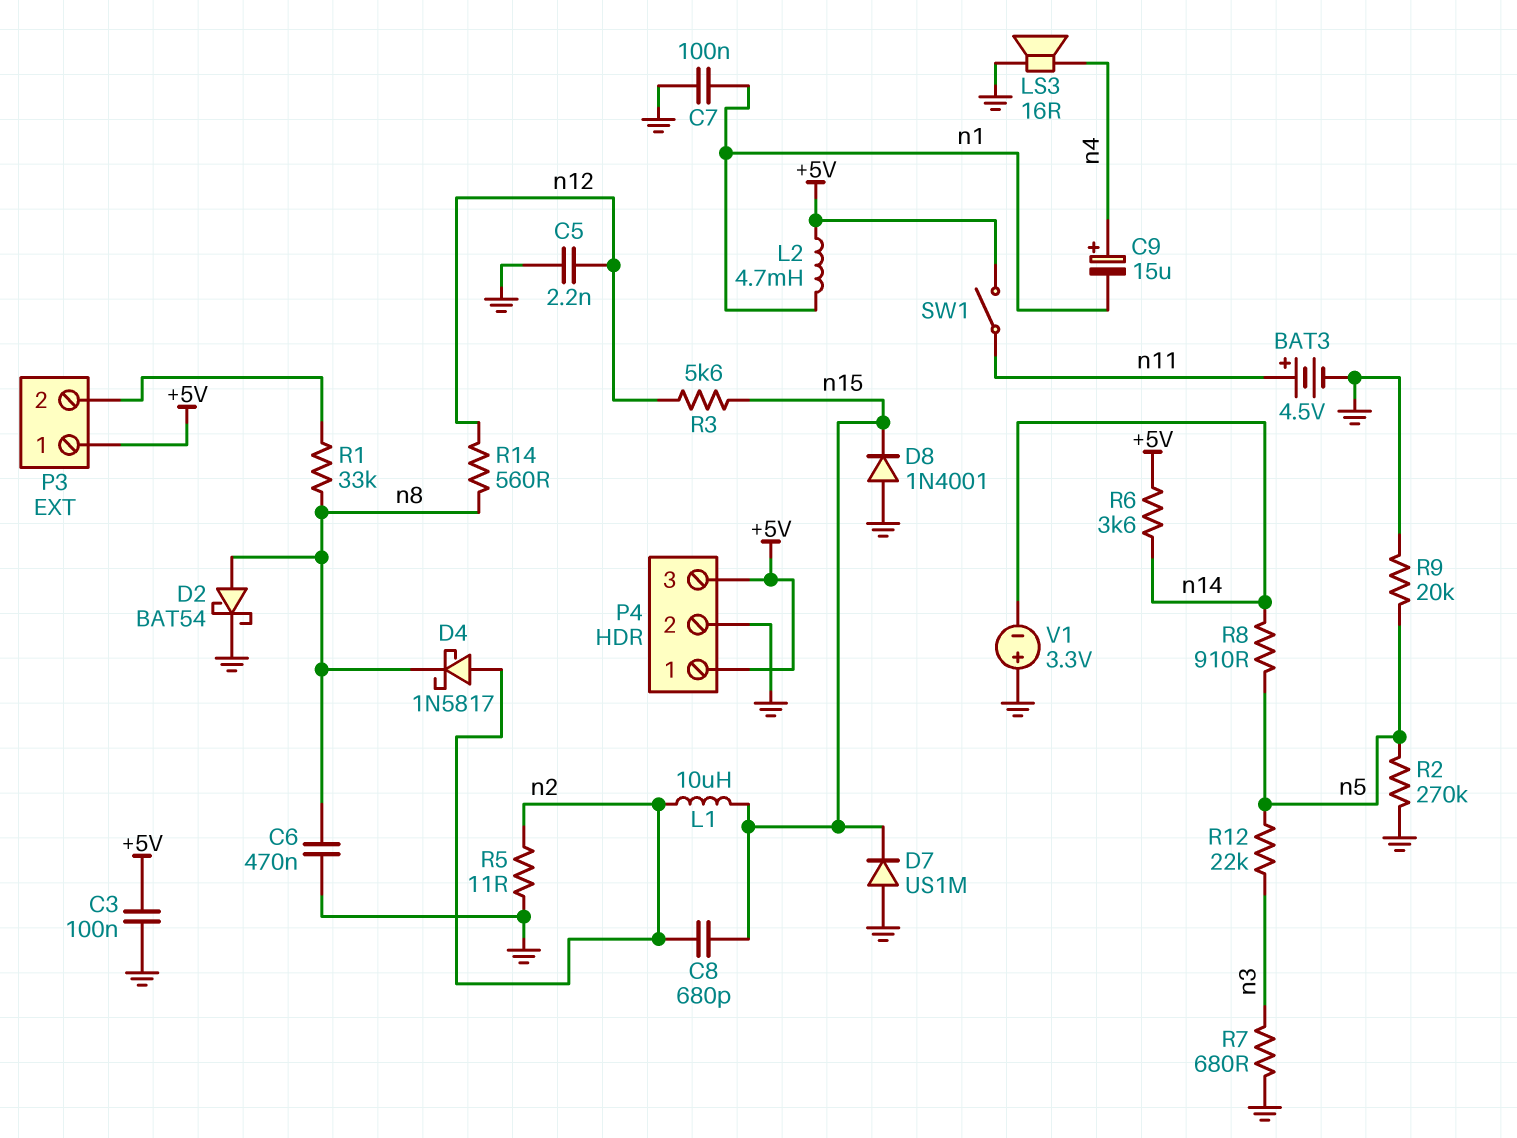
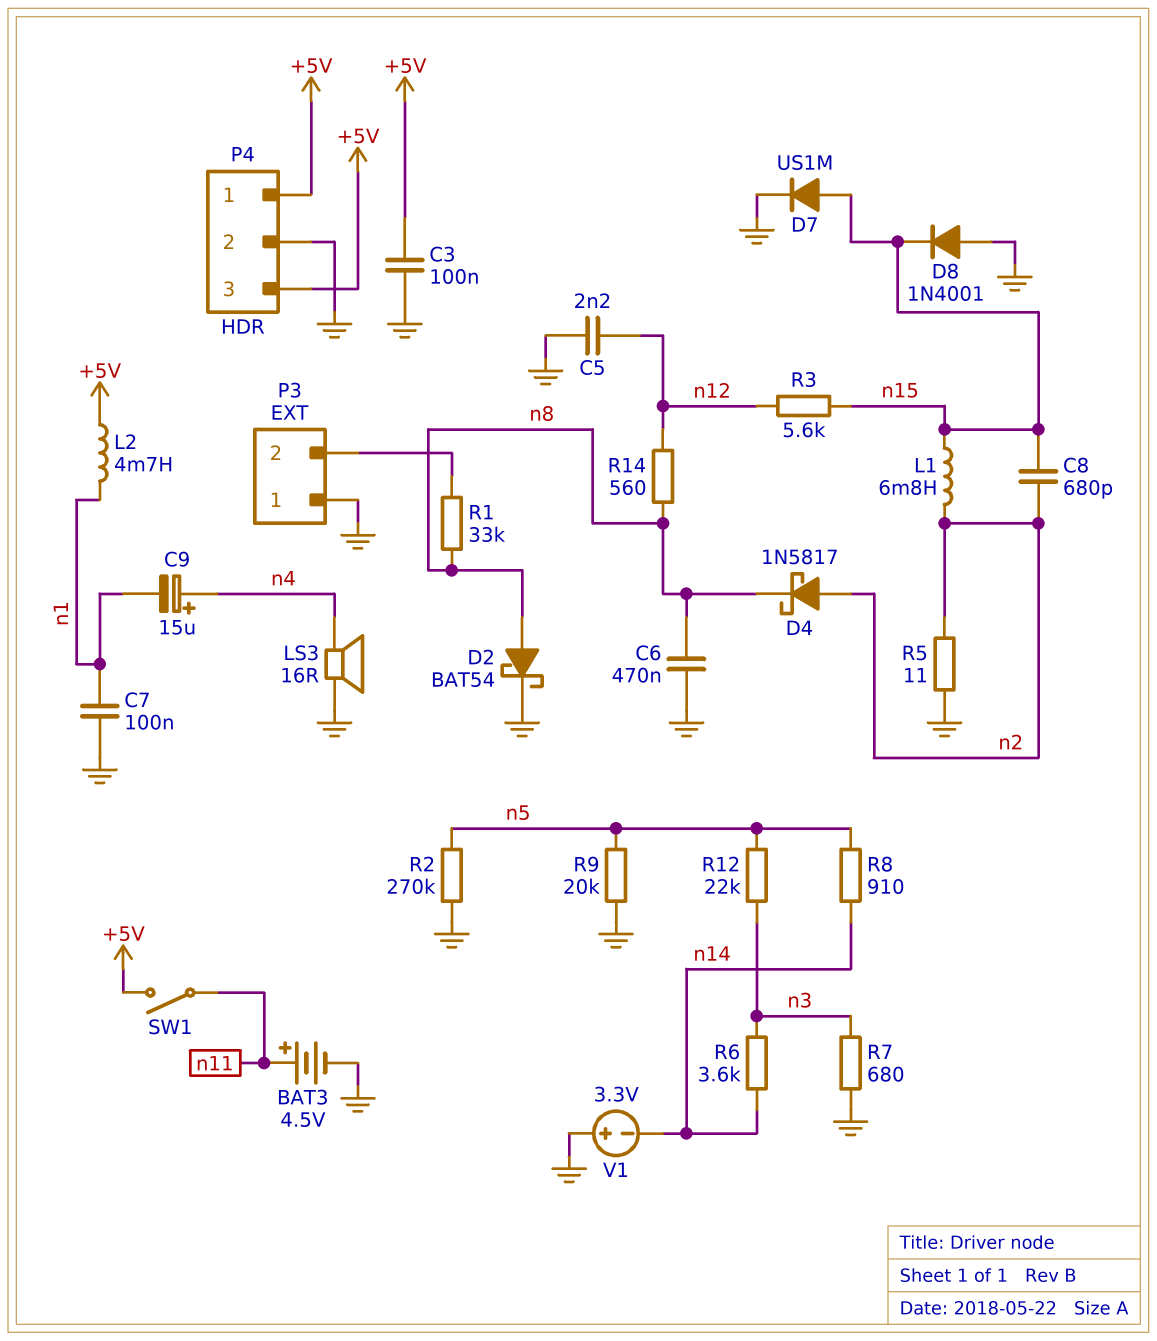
D7: diode US1M (A GND, K n15) -> diode US1M (A n15, K GND)
L1: 10uH (n2, n15) -> 6.8mH (n2, n15)
P3 pin 1: +5V -> GND
R6: 3.6k (+5V, n14) -> 3.6k (n3, n14)

